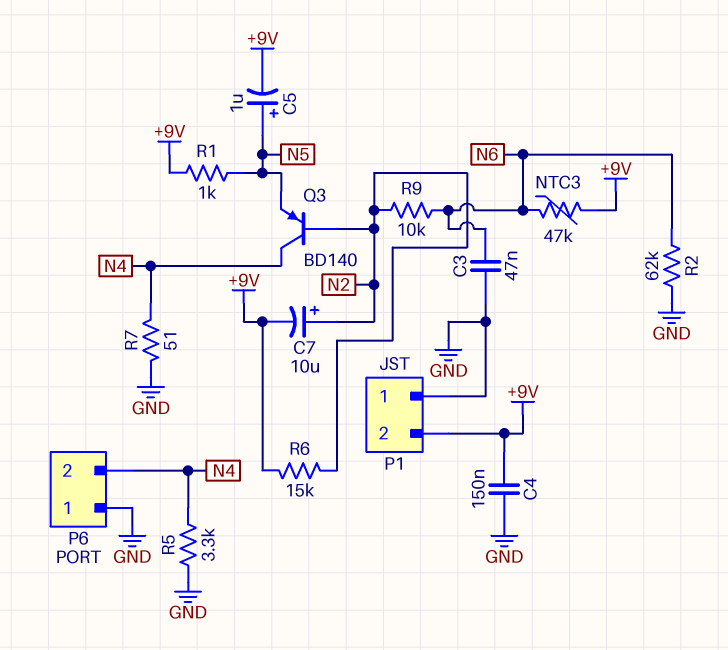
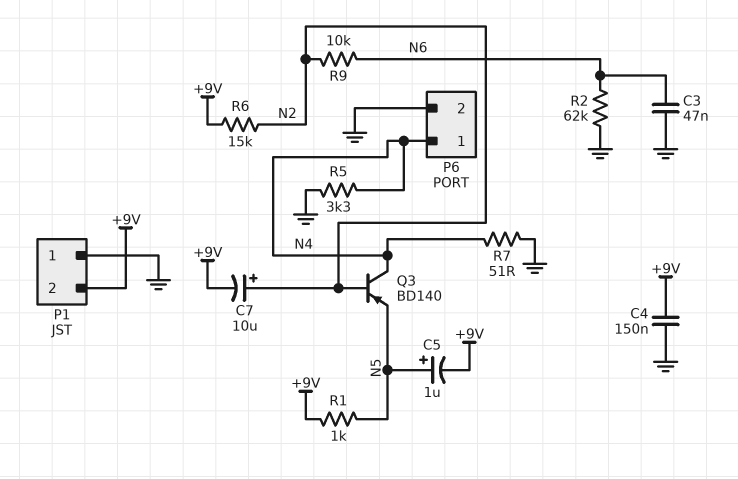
NTC3: 47k (+9V, N6) -> none
P6 pin 1: GND -> N4
P6 pin 2: N4 -> GND

